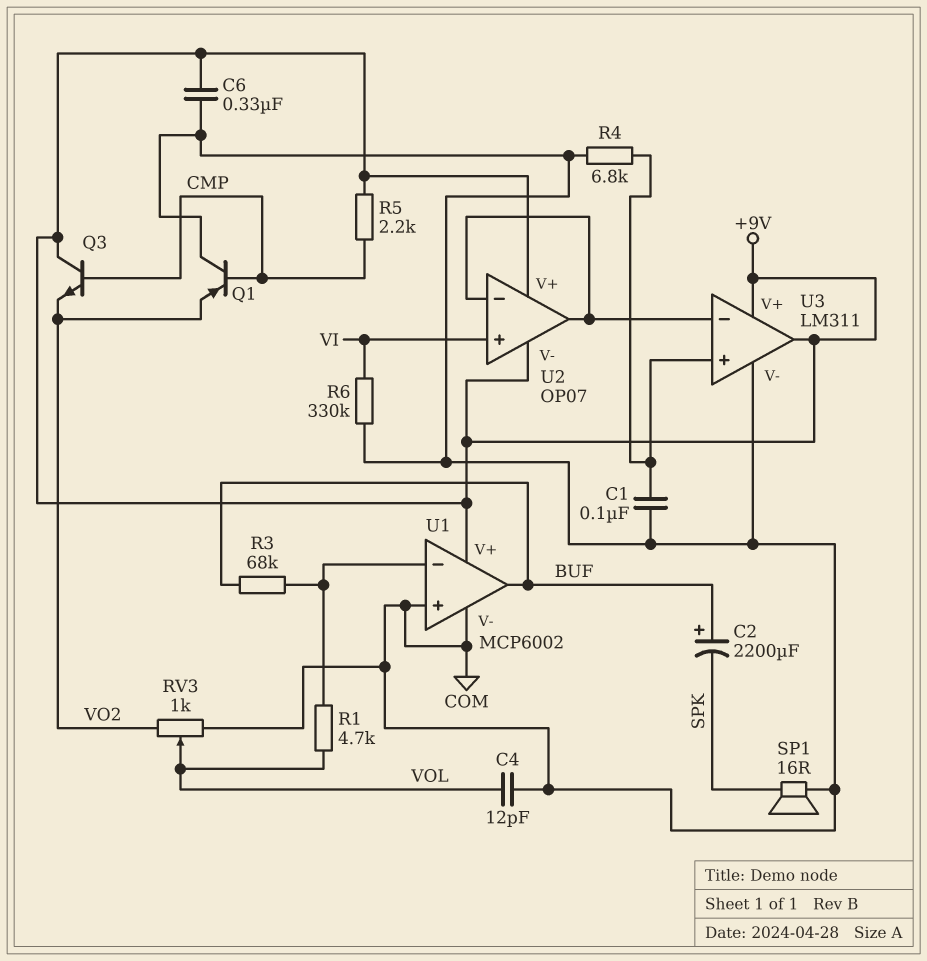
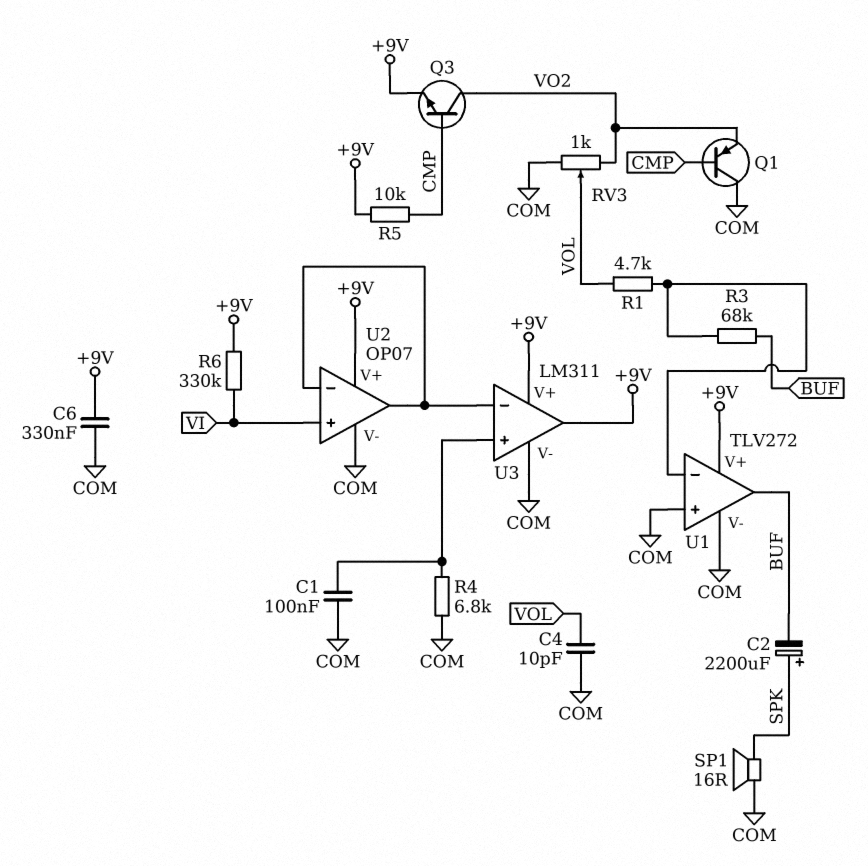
C2: 2200uF (plus BUF, minus SPK) -> 2200uF (plus SPK, minus BUF)
C4: 12pF (COM, VOL) -> 10pF (COM, VOL)
Q3: NPN (B CMP, C +9V, E VO2) -> NPN (B CMP, C VO2, E +9V)
R5: 2.2k (+9V, CMP) -> 10k (+9V, CMP)
R6: 330k (COM, VI) -> 330k (+9V, VI)
U1: MCP6002 -> TLV272
U2 pin V-: +9V -> COM

